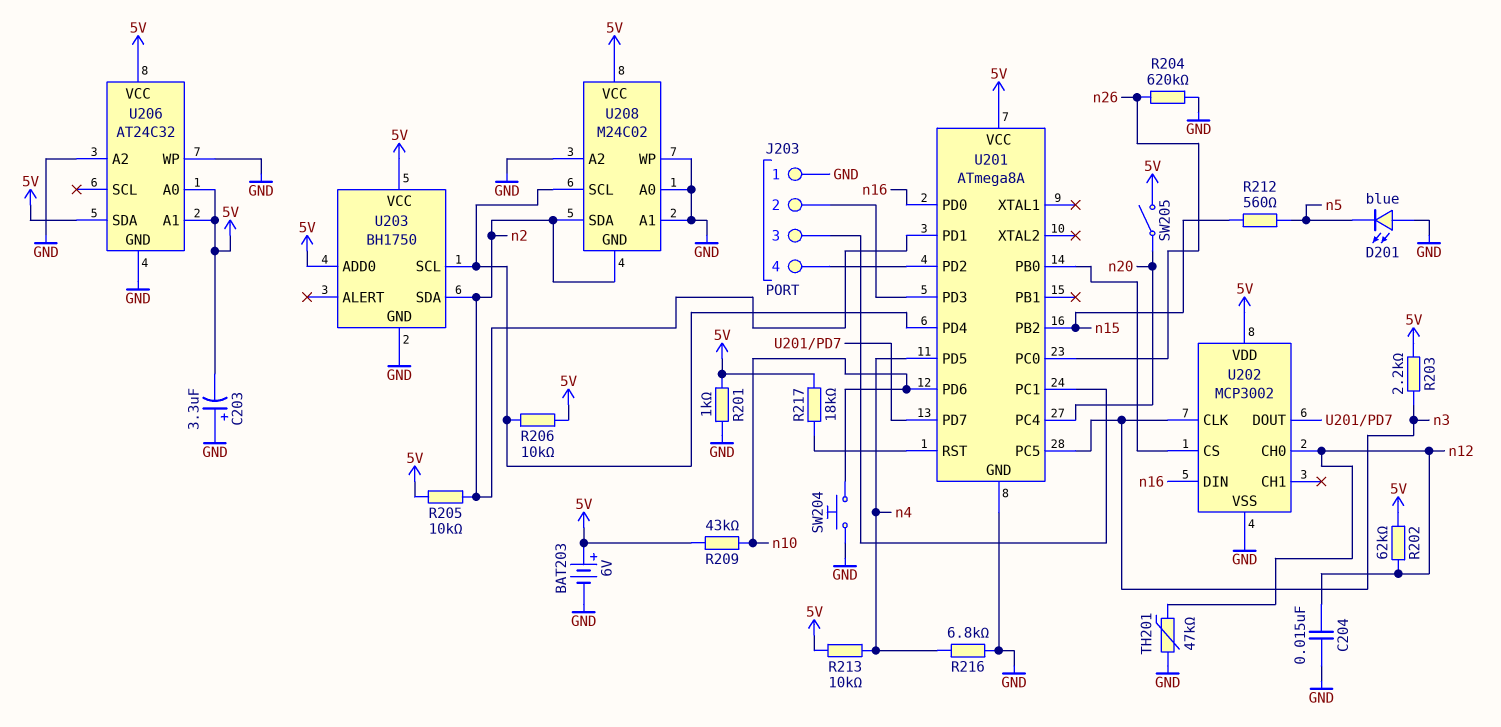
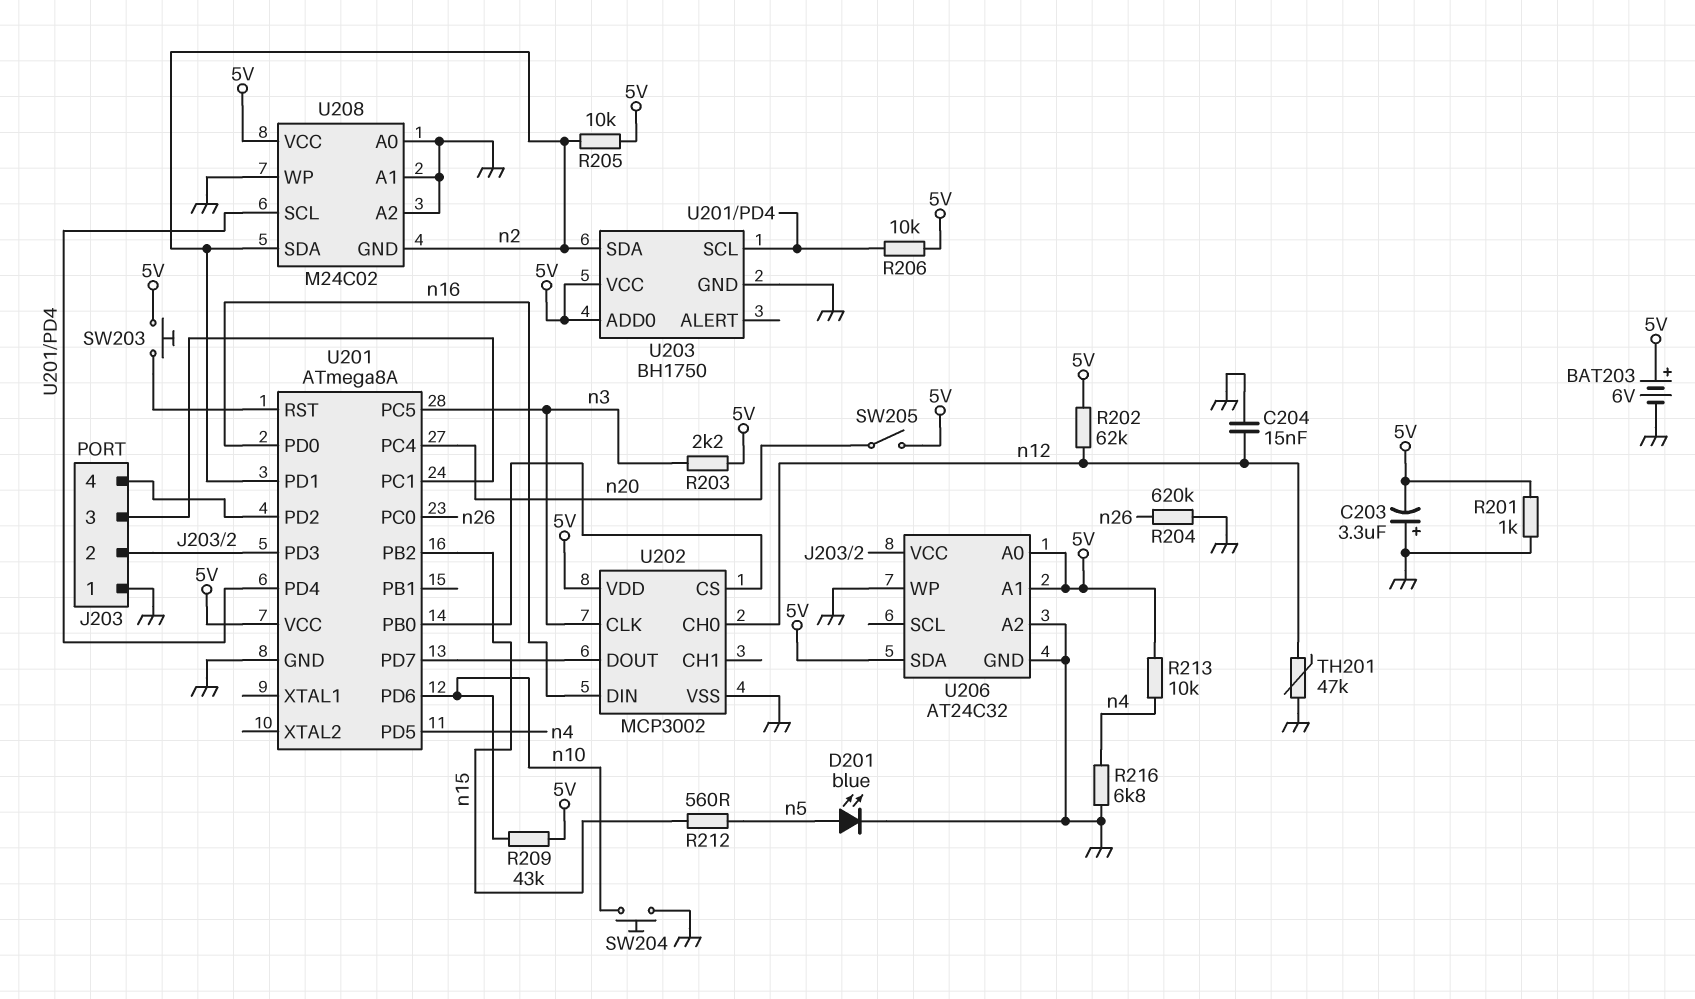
D201: LED blue (A GND, K n5) -> LED blue (A n5, K GND)
R217: 18k (5V, U201/RST) -> none
SW203: none -> button (5V, U201/RST)
U206 pin VCC: 5V -> J203/2

